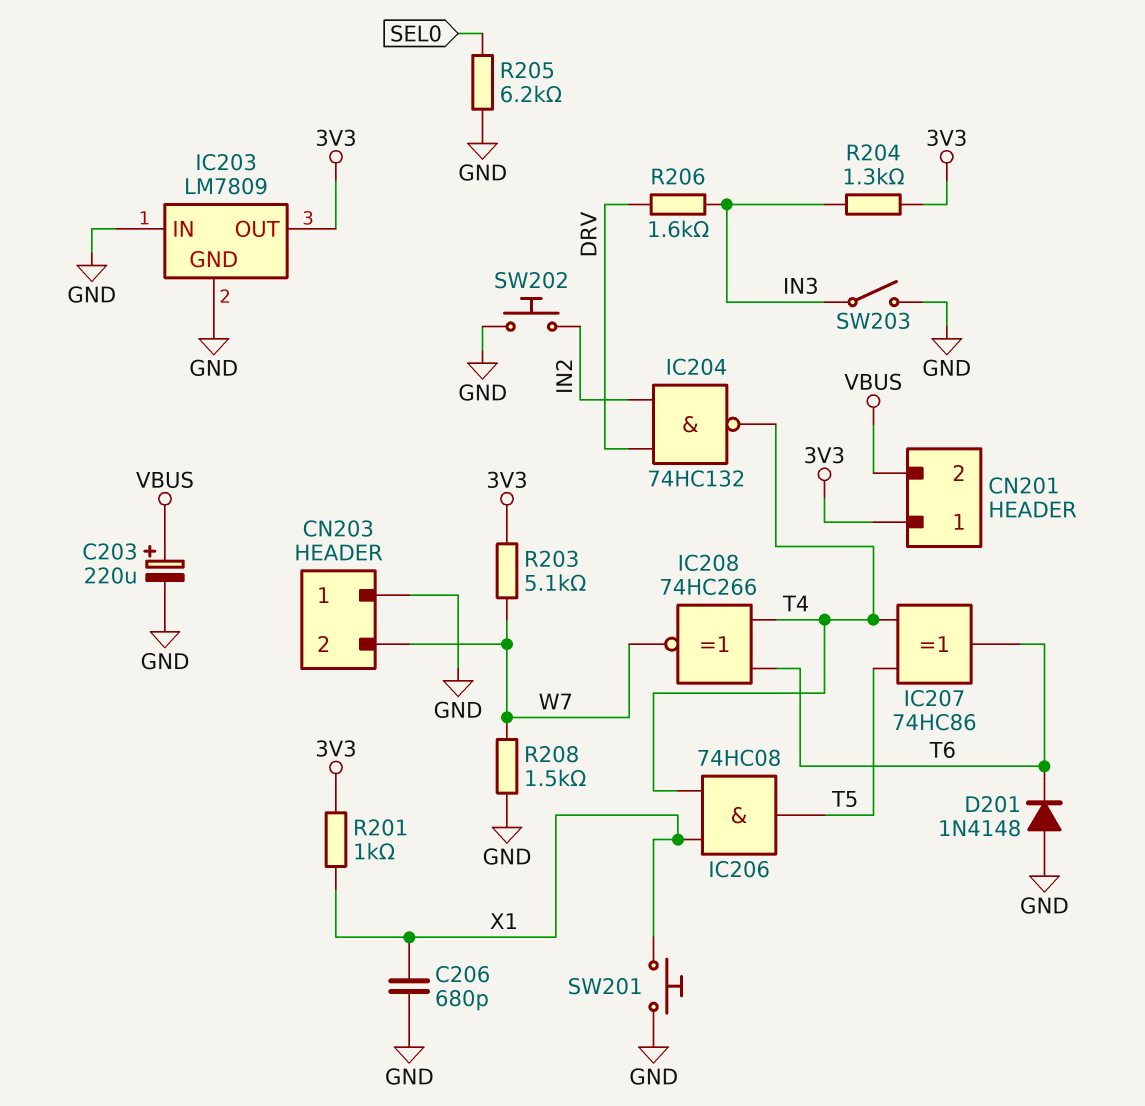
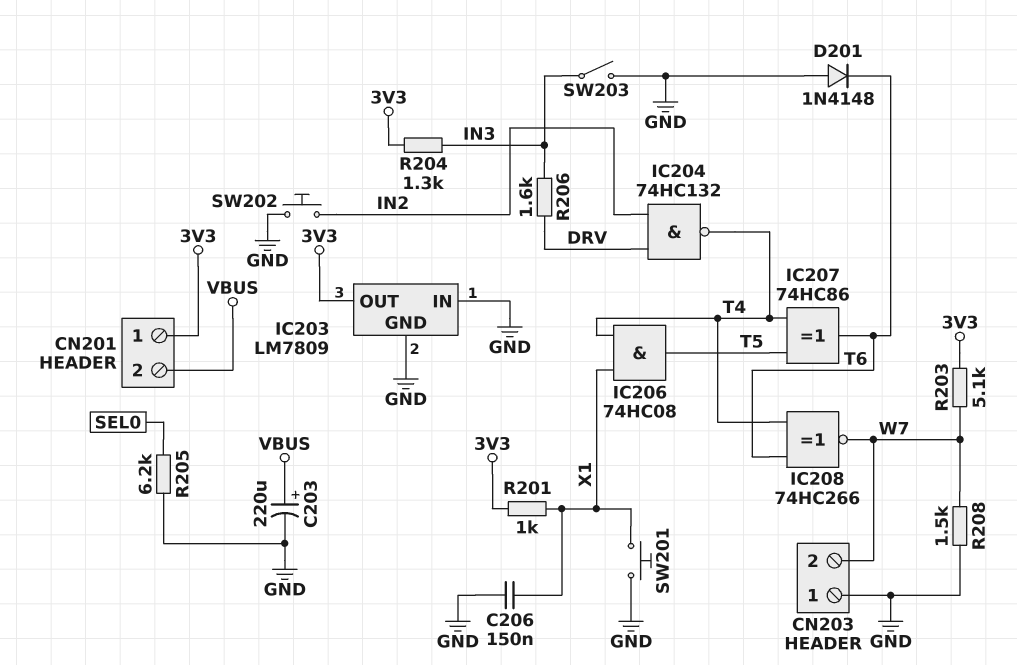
C206: 680pF (GND, X1) -> 150nF (GND, X1)

